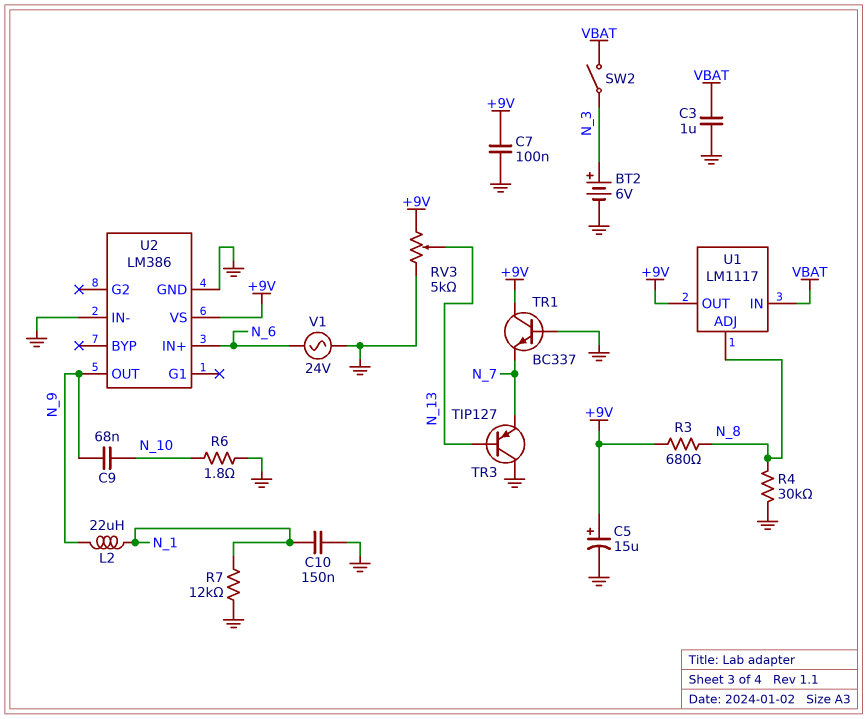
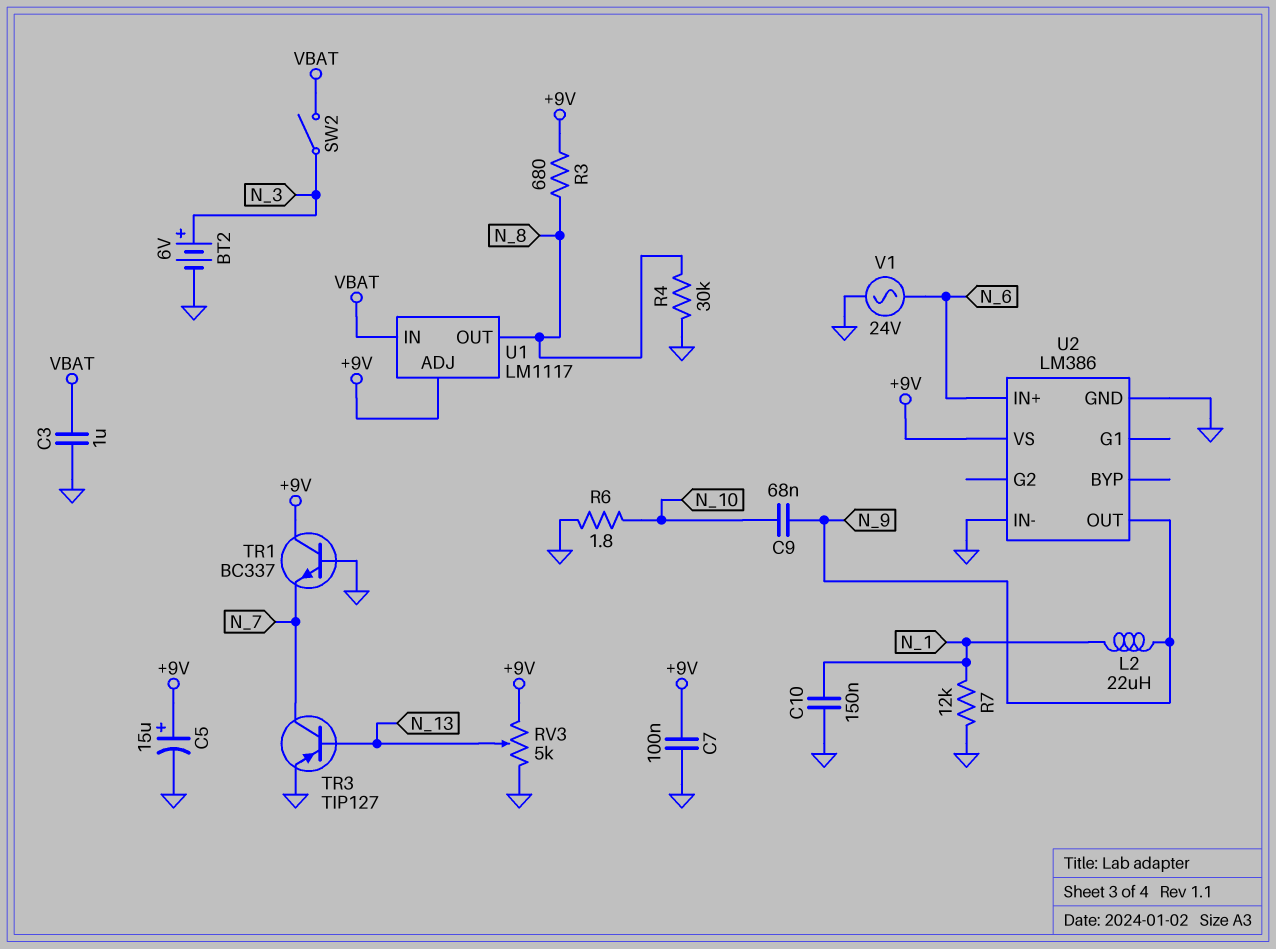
TR3: PNP TIP127 (B N_13, C GND, E N_7) -> PNP TIP127 (B N_13, C N_7, E GND)
U1 pin ADJ: N_8 -> +9V
U1 pin OUT: +9V -> N_8

